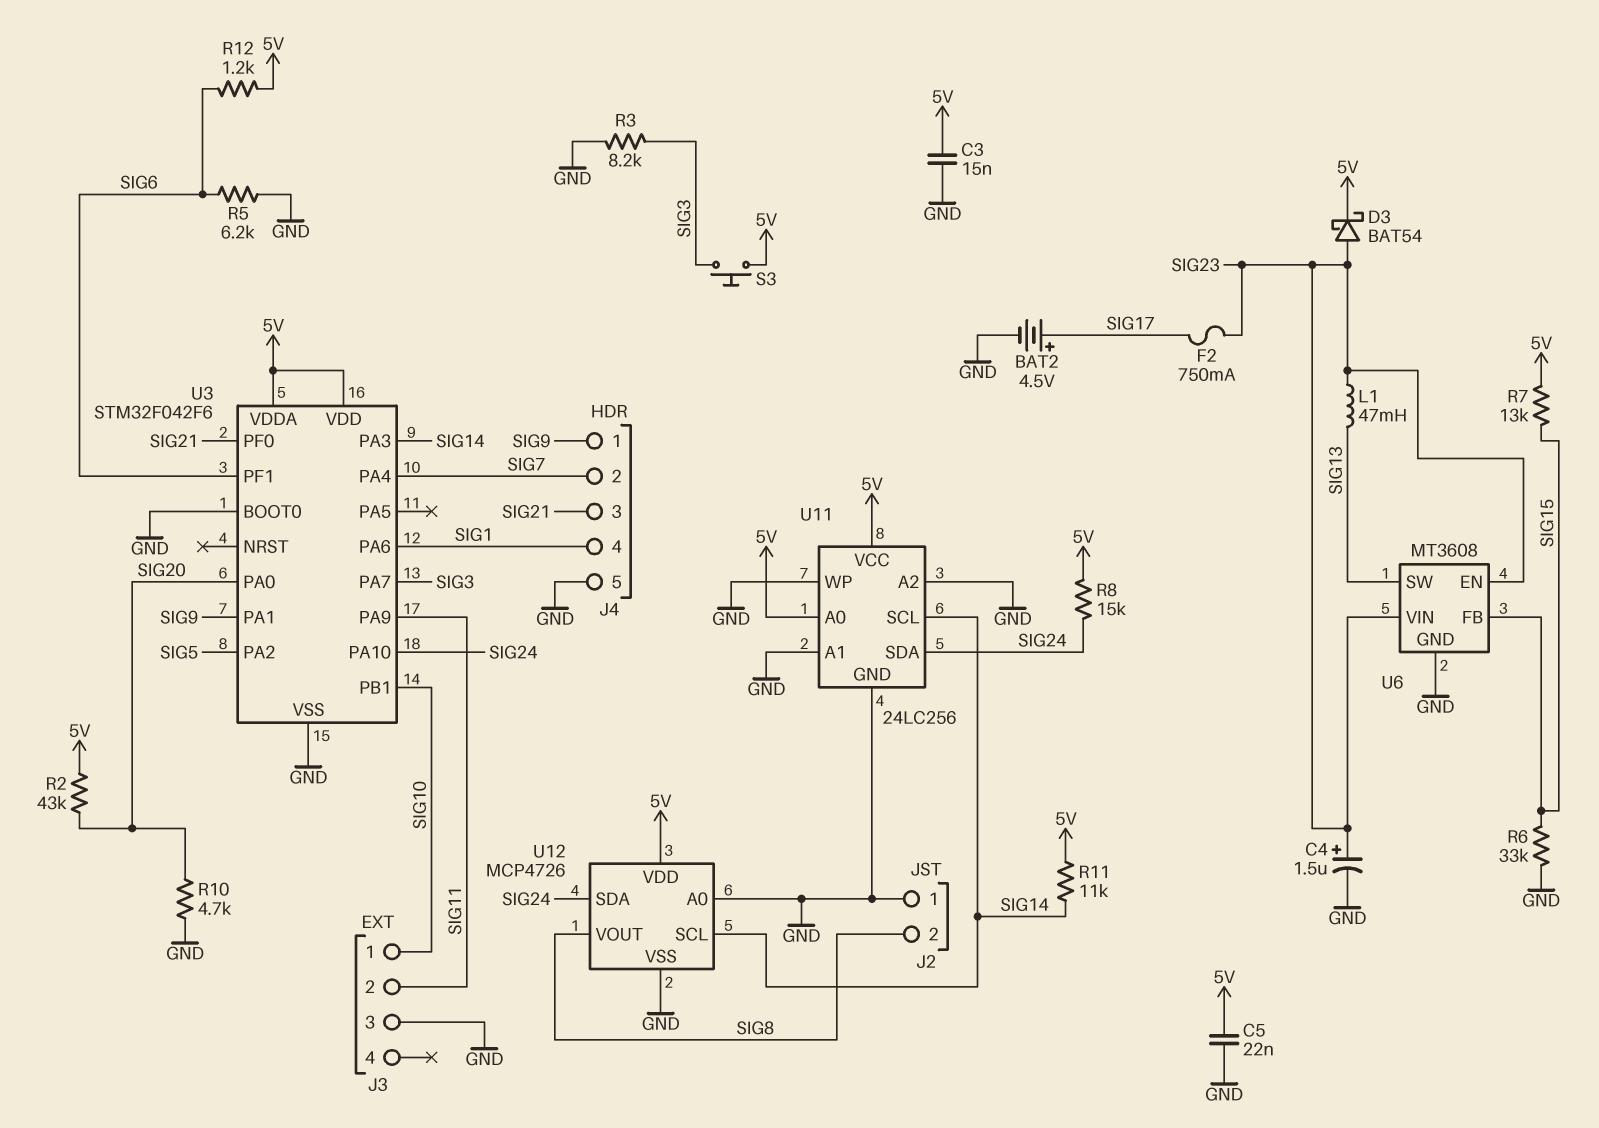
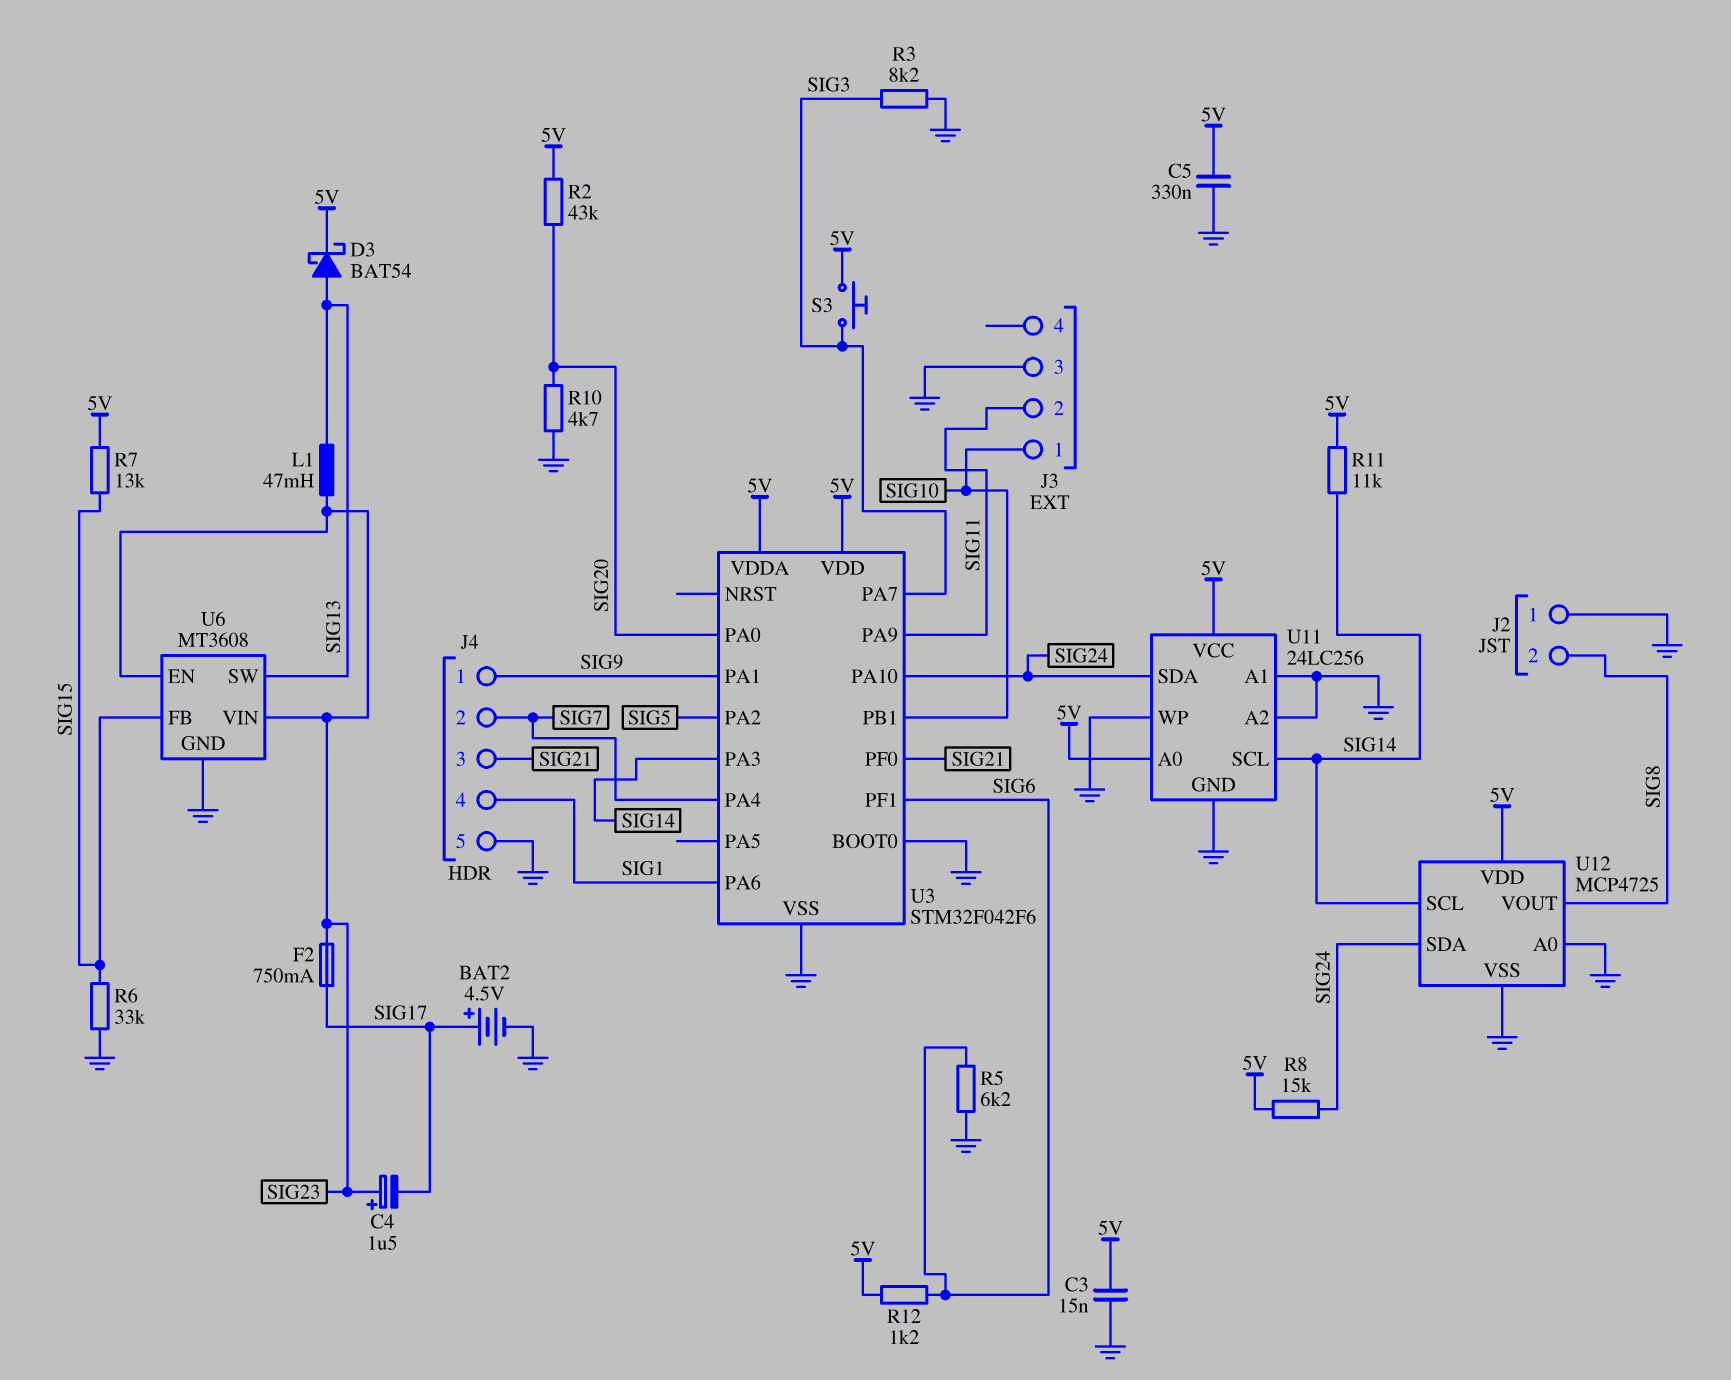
C4: 1.5uF (plus SIG23, minus GND) -> 1.5uF (plus SIG23, minus SIG17)
C5: 22nF (5V, GND) -> 330nF (5V, GND)
D3: schottky BAT54 (A SIG23, K 5V) -> schottky BAT54 (A SIG13, K 5V)
U12: MCP4726 -> MCP4725

